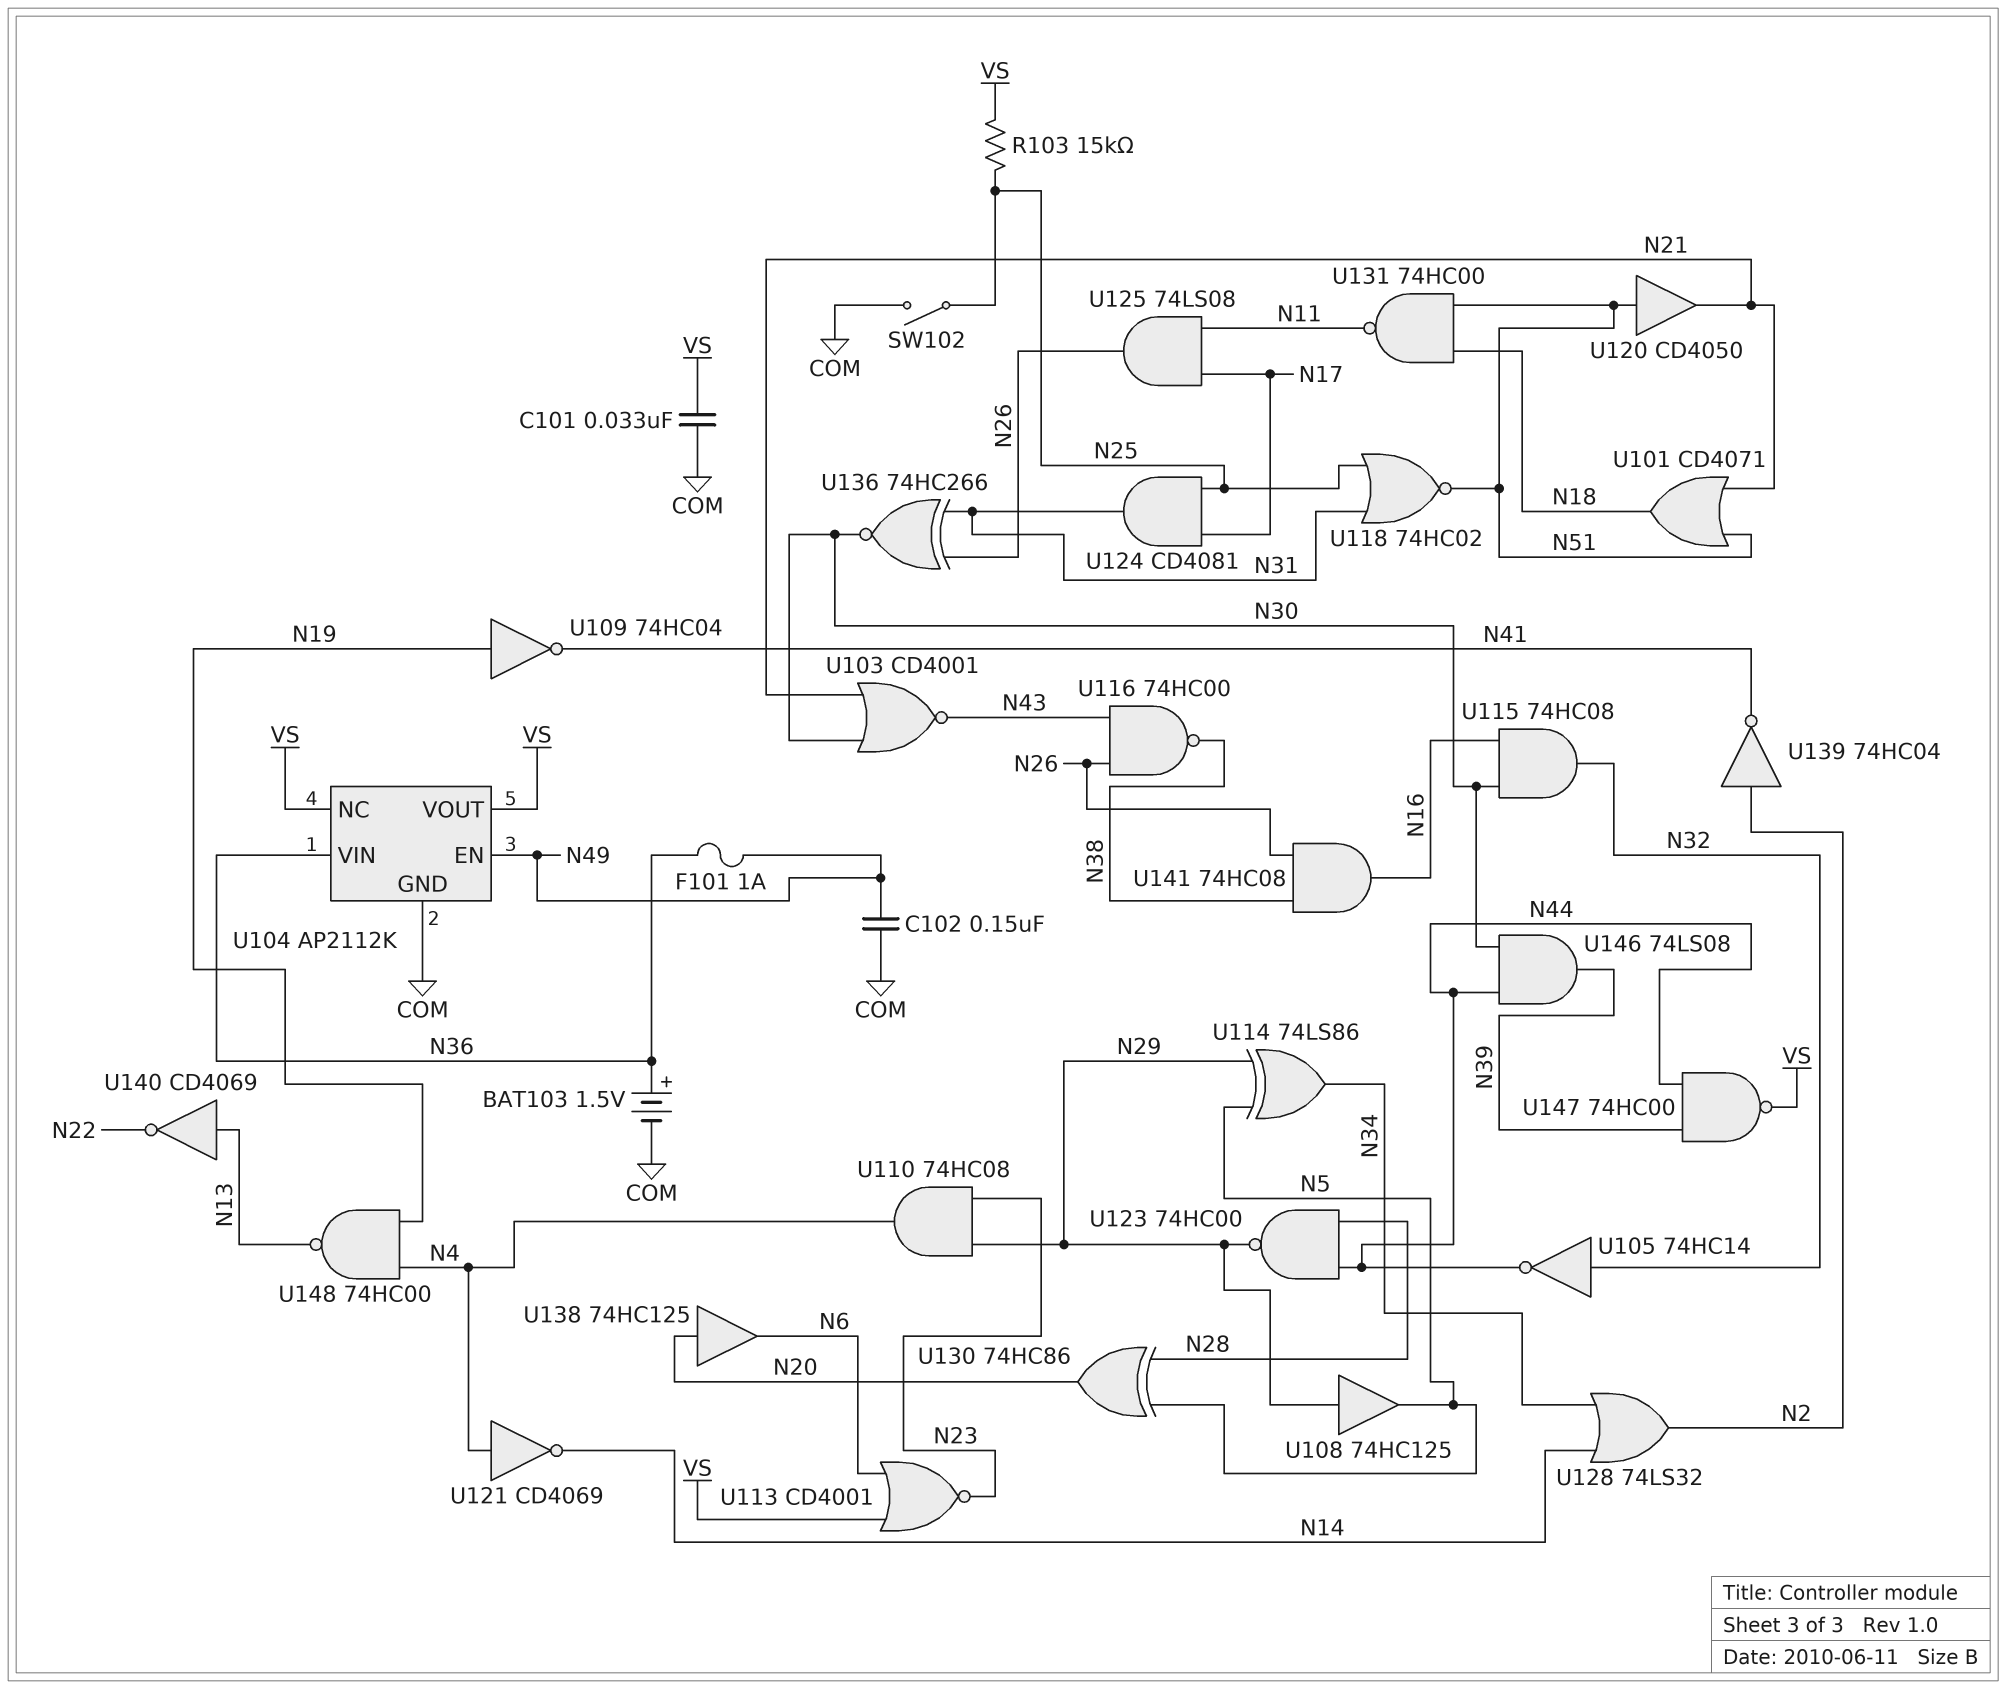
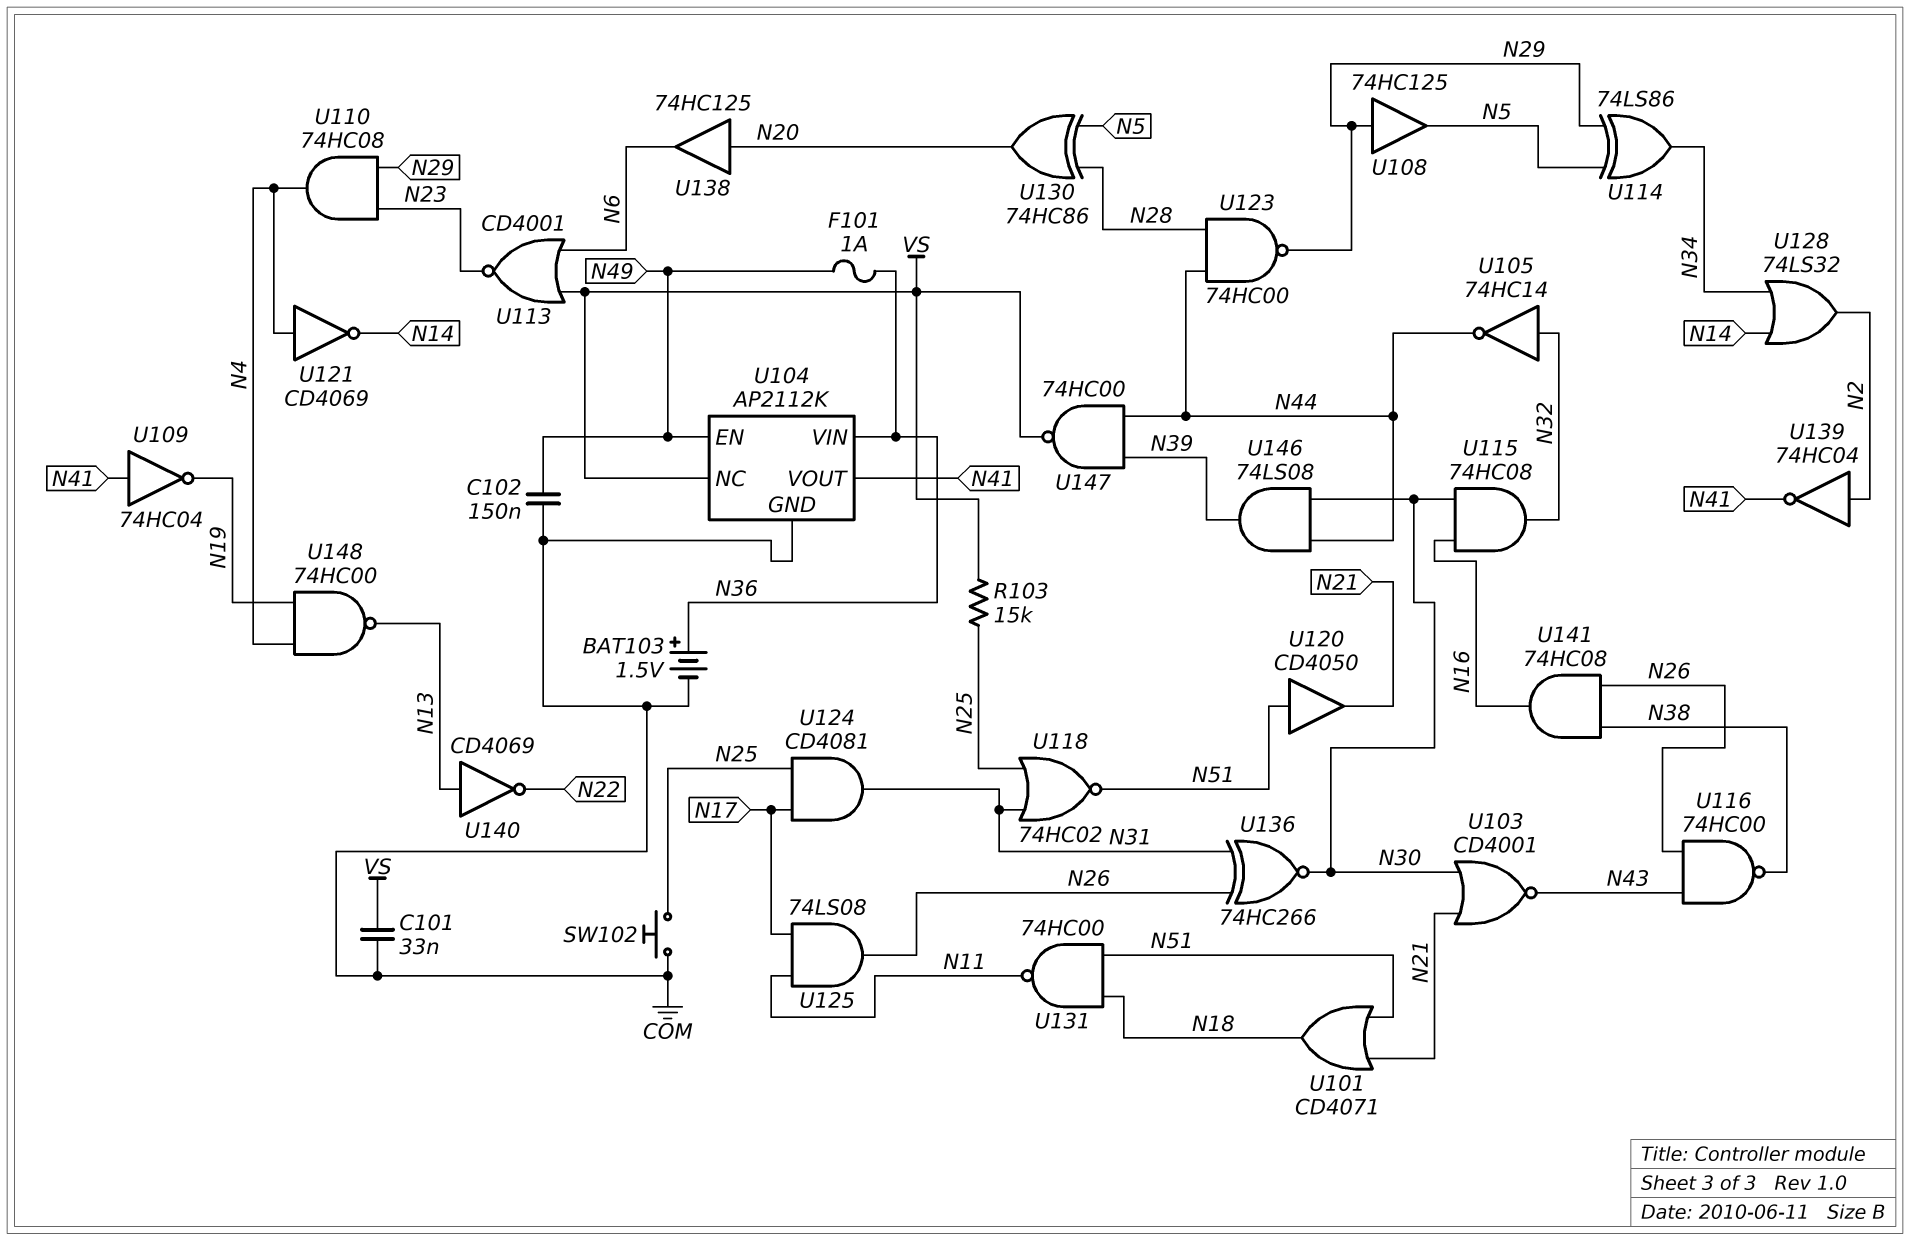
SW102: switch (COM, N25) -> button (COM, N25)
U104 pin VOUT: VS -> N41
U109: NOT 74HC04 (in N19, out N41) -> NOT 74HC04 (in N41, out N19)

